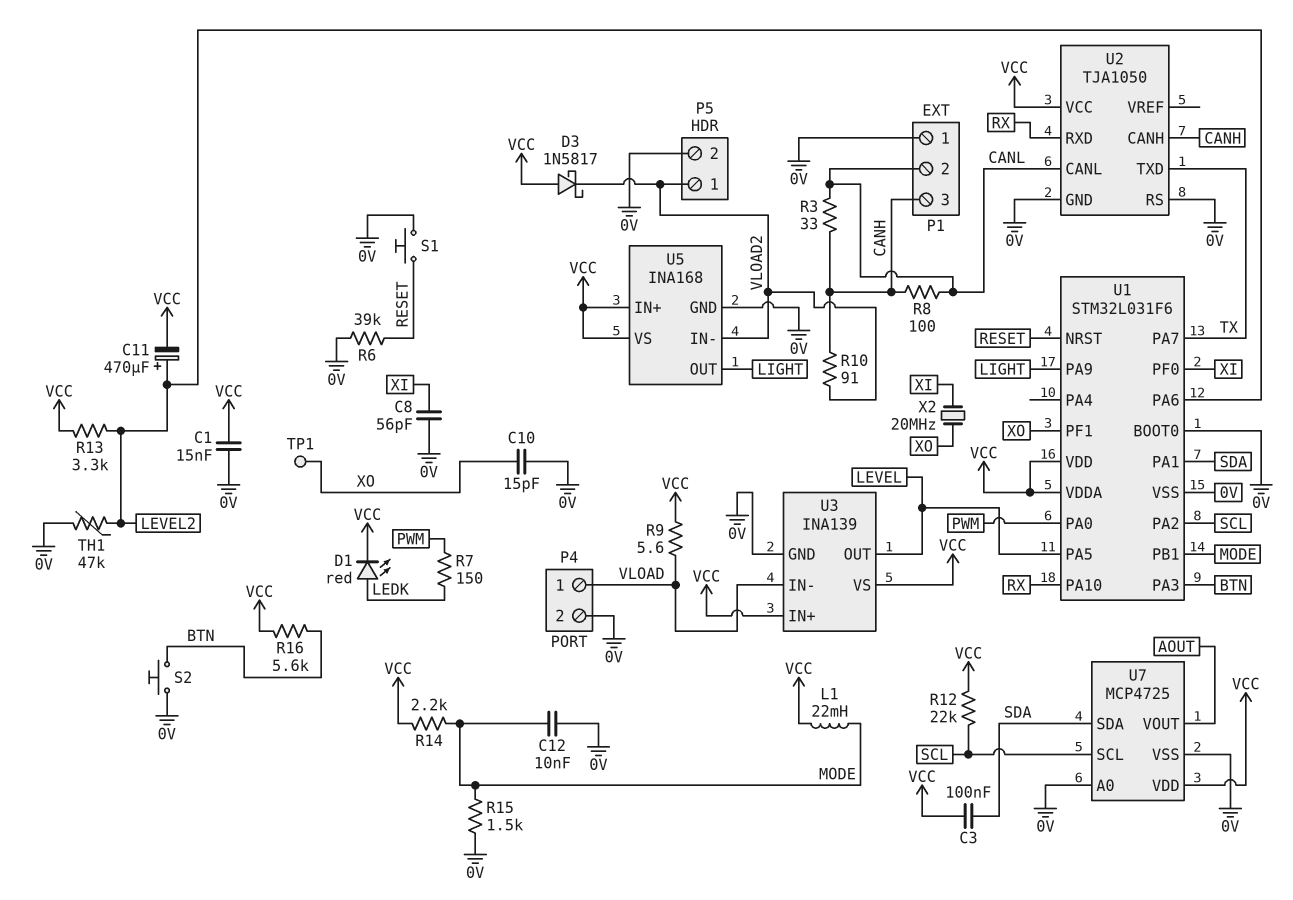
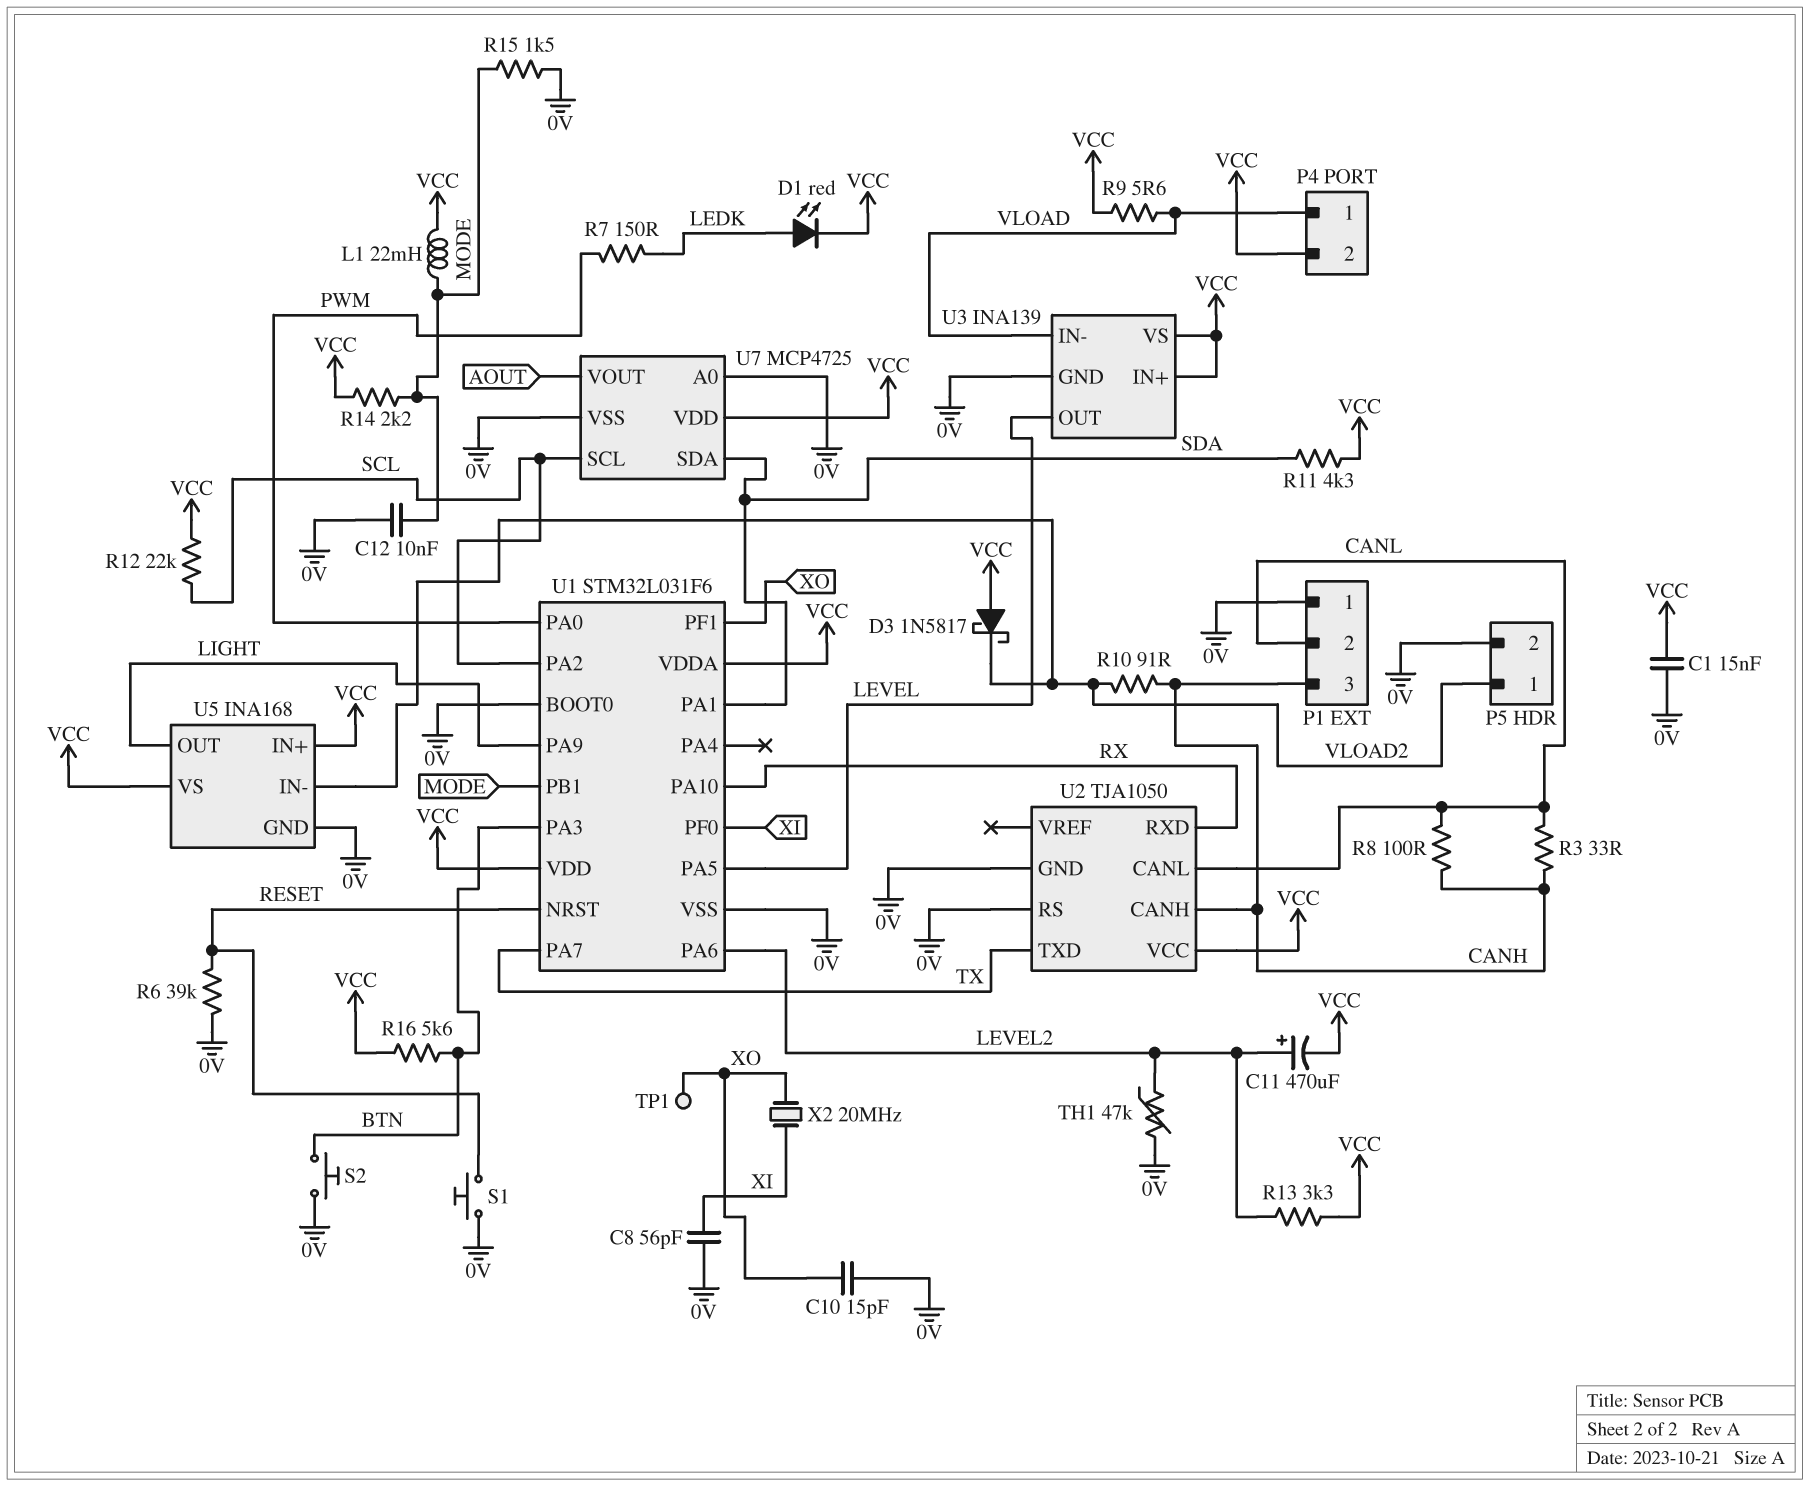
C3: 100nF (SDA, VCC) -> none
P4 pin 2: 0V -> VCC
R11: none -> 4.3k (SDA, VCC)

